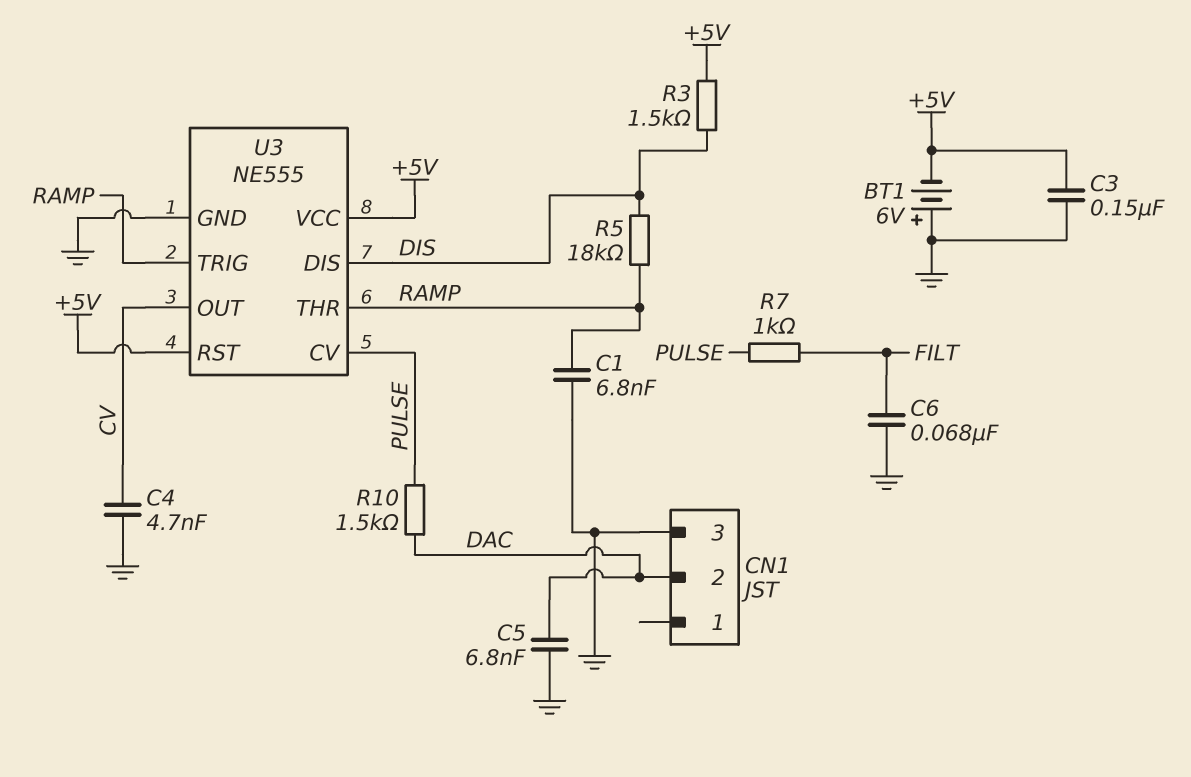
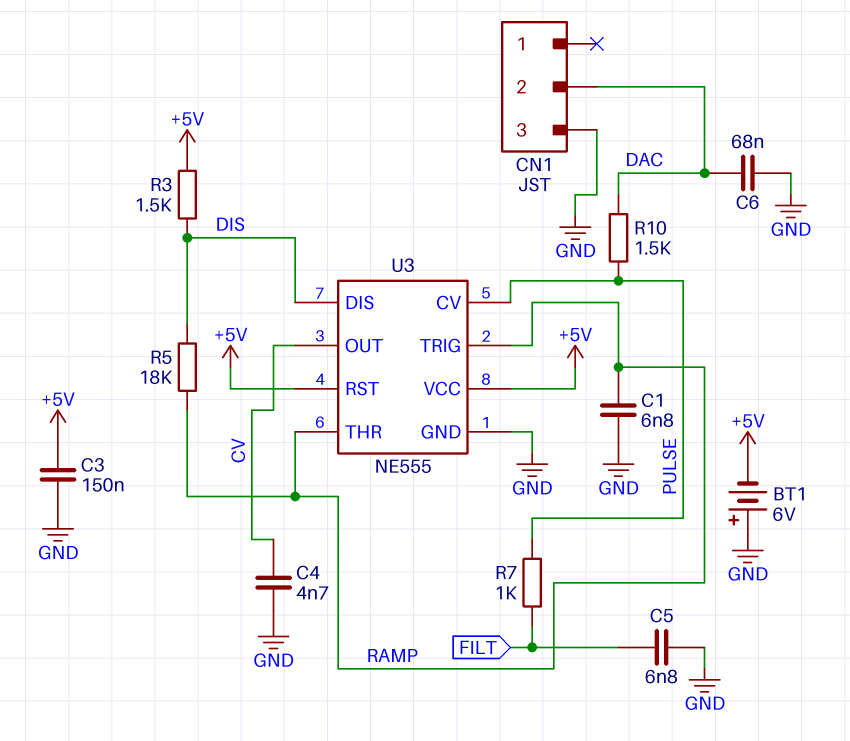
C5: 6.8nF (DAC, GND) -> 6.8nF (FILT, GND)
C6: 68nF (FILT, GND) -> 68nF (DAC, GND)

